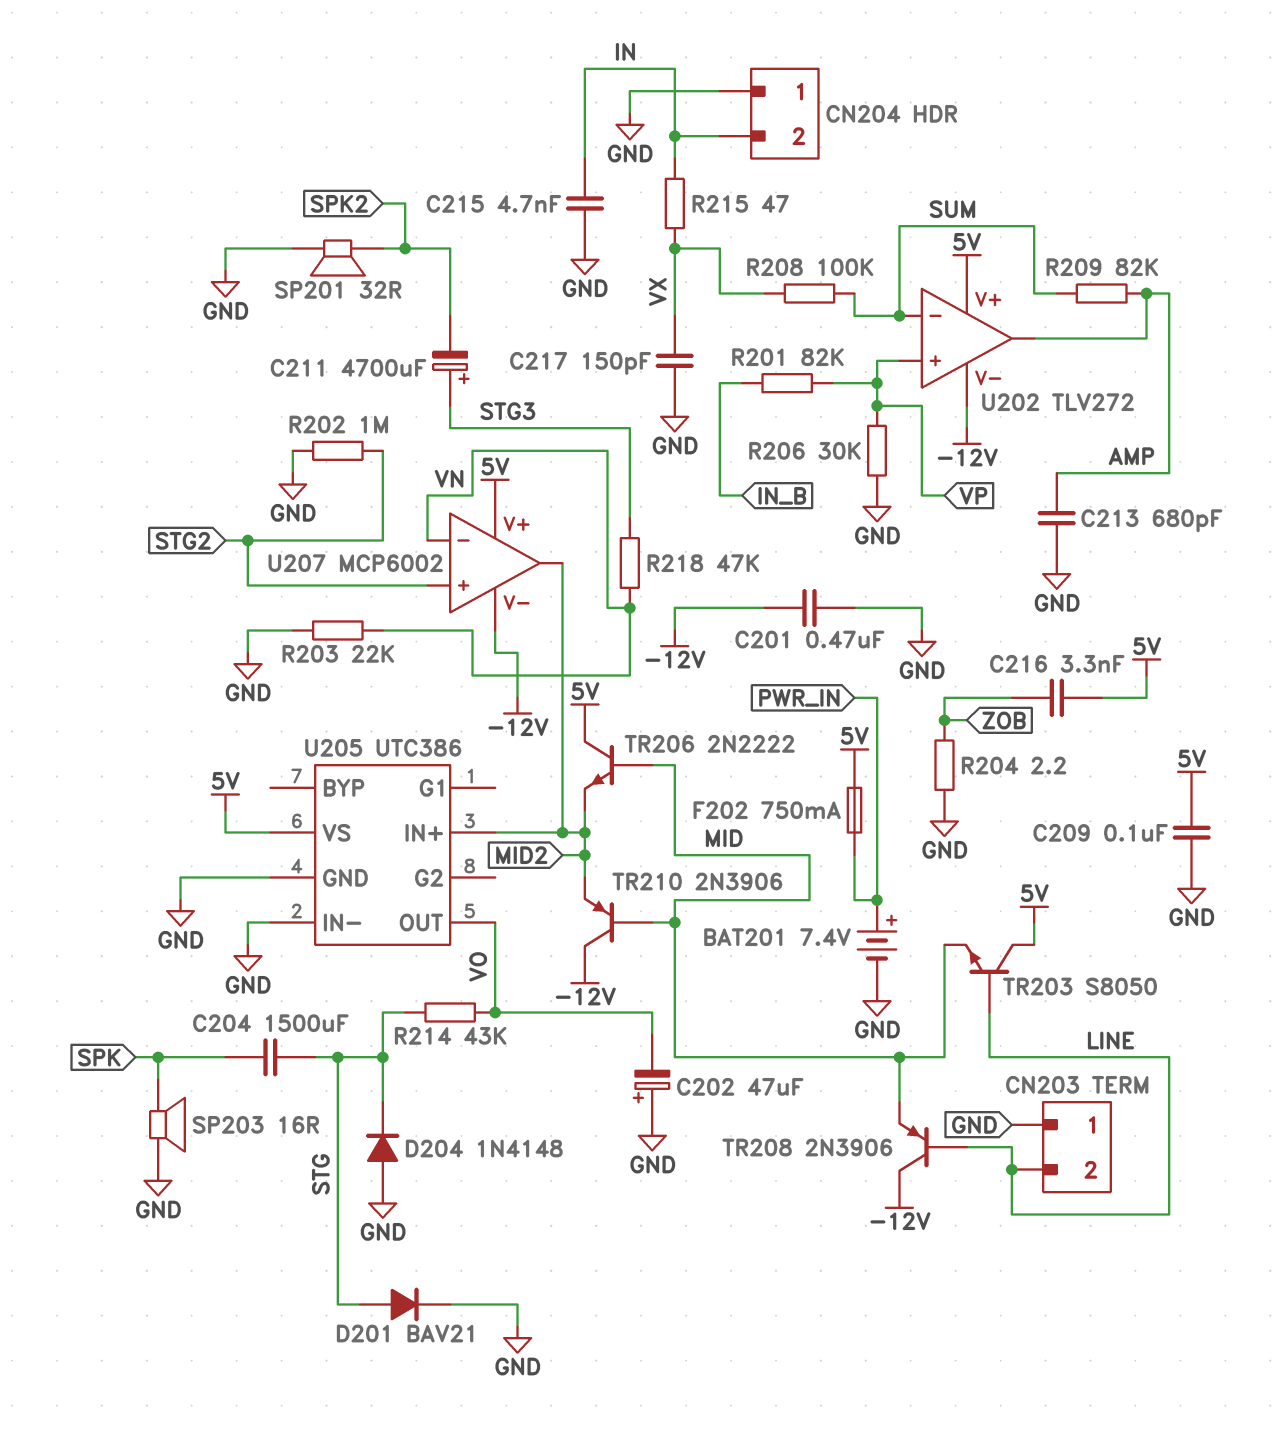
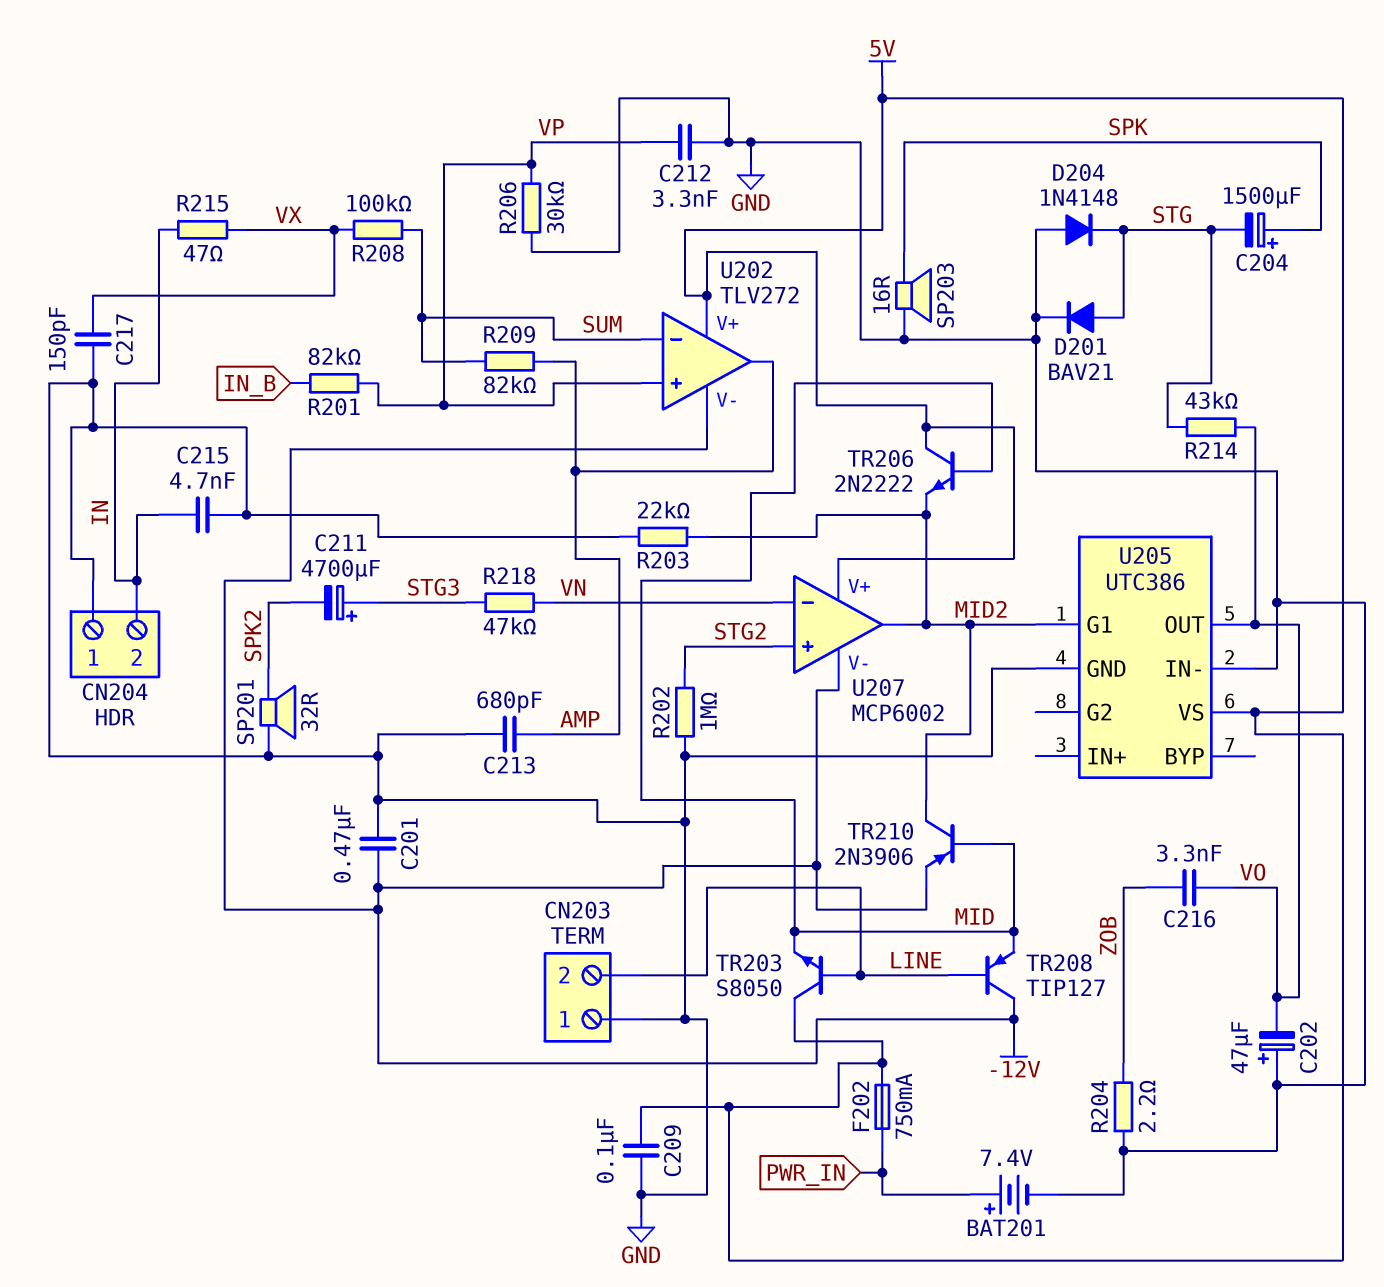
C204: 1500uF (SPK, STG) -> 1500uF (plus SPK, minus STG)
C212: none -> 3.3nF (GND, VP)
C216: 3.3nF (5V, ZOB) -> 3.3nF (VO, ZOB)
R203: 22k (GND, VN) -> 22k (GND, MID2)
TR208: PNP 2N3906 (B LINE, C -12V, E MID) -> PNP TIP127 (B LINE, C -12V, E MID)
TR210: PNP 2N3906 (B MID, C -12V, E MID2) -> PNP 2N3906 (B MID, C MID2, E -12V)
U205 pin G1: none -> MID2
U205 pin IN+: MID2 -> none

